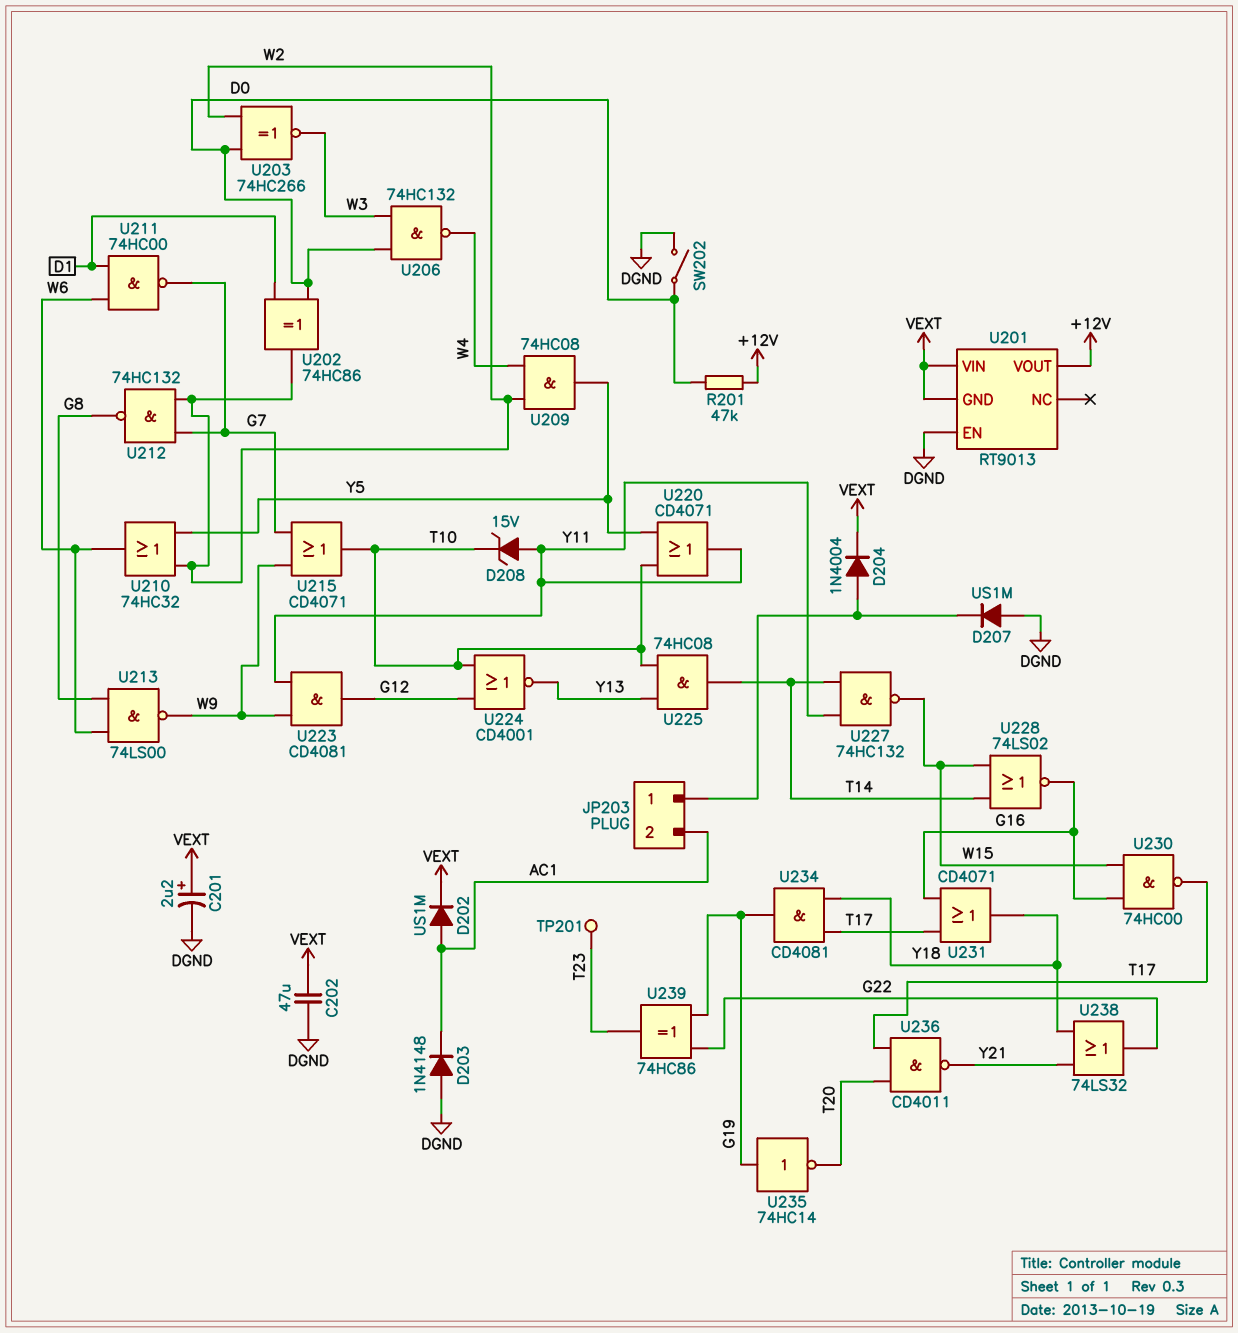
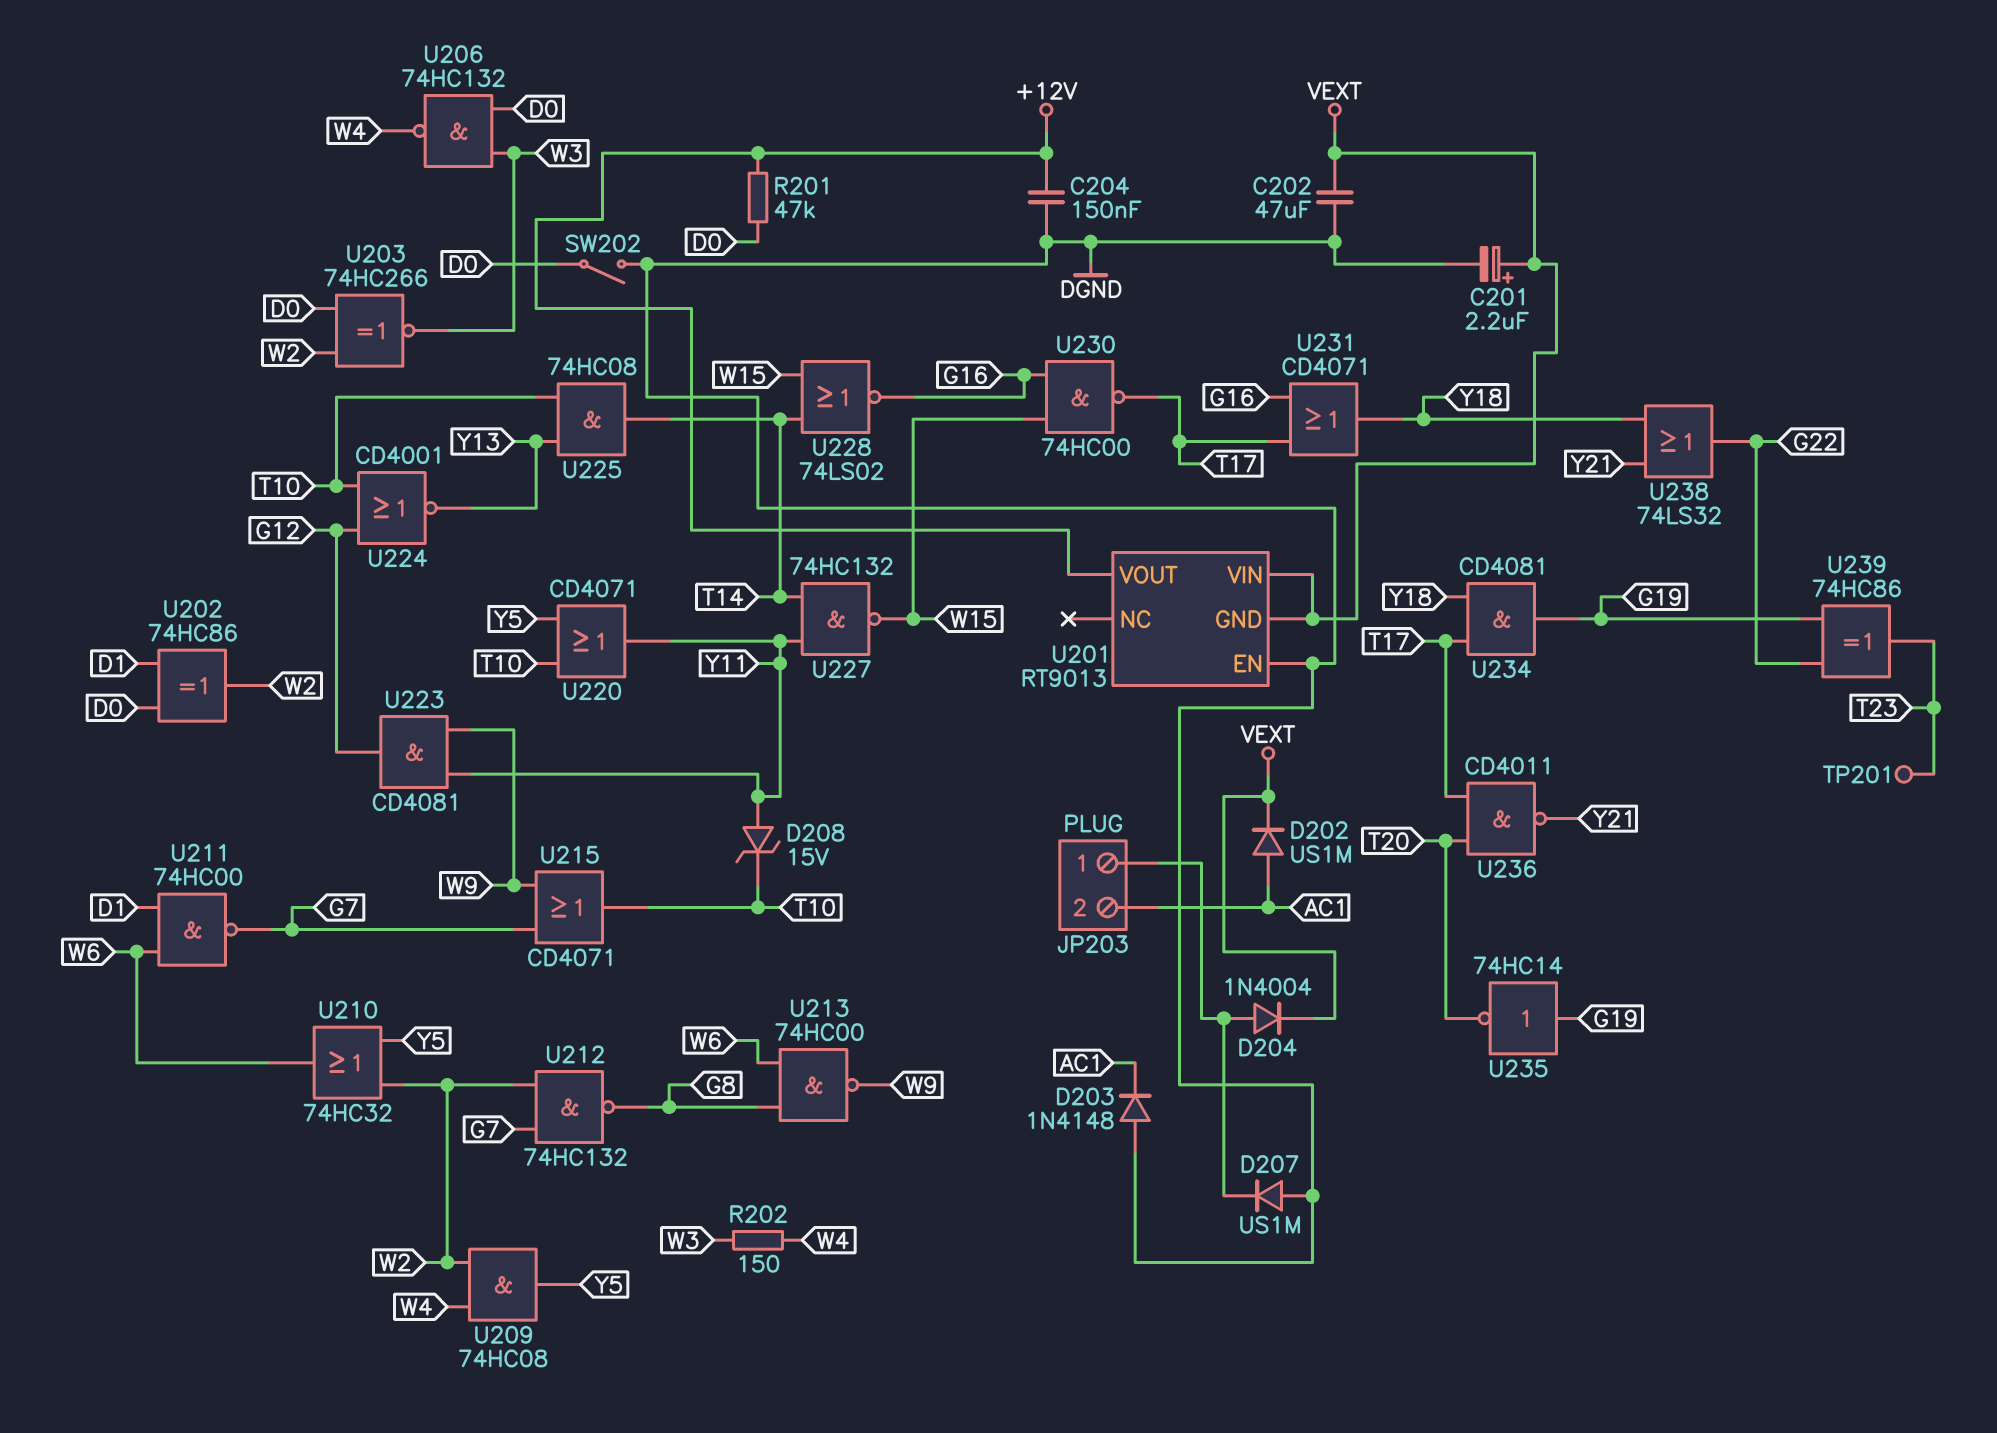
C204: none -> 150nF (+12V, DGND)
R202: none -> 150 (W3, W4)
U213: NAND 74LS00 (in G8, in W6, out W9) -> NAND 74HC00 (in G8, in W6, out W9)

